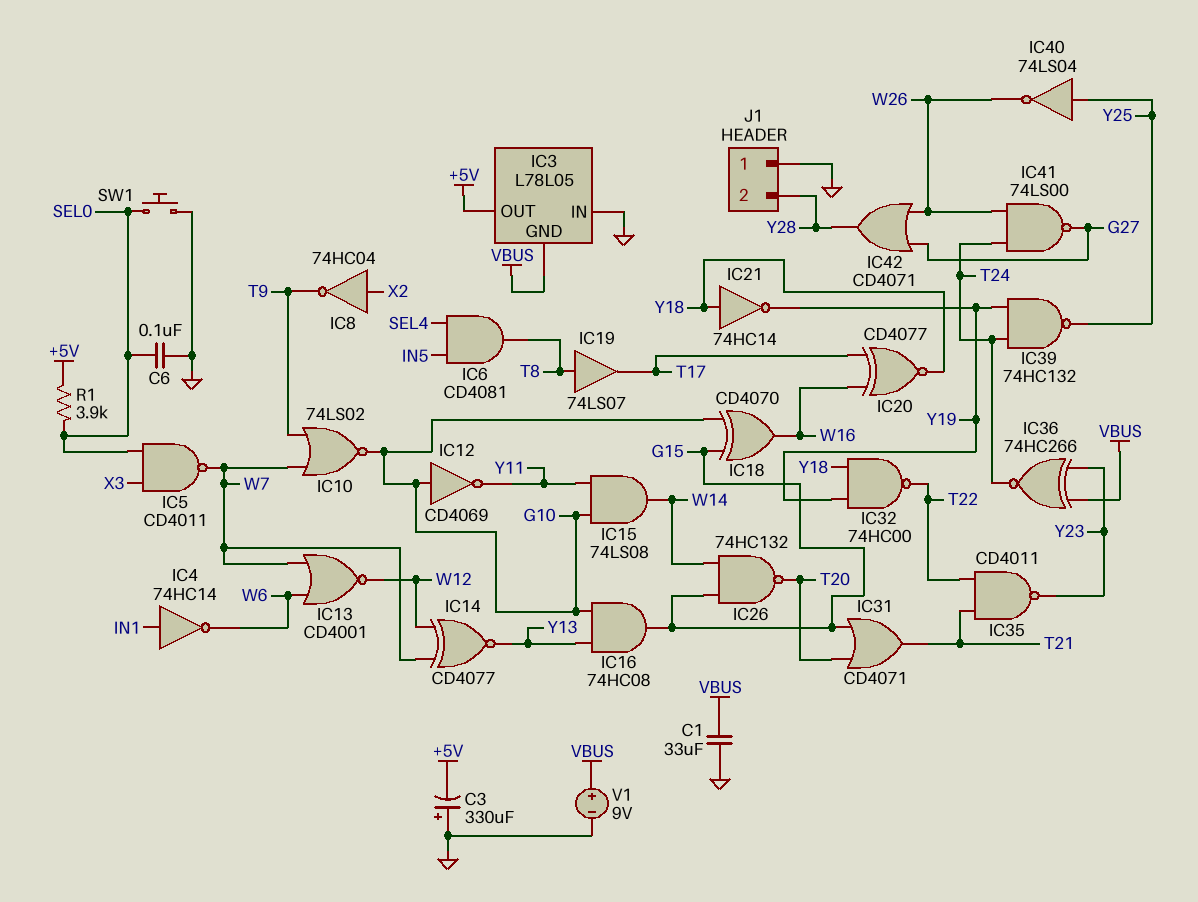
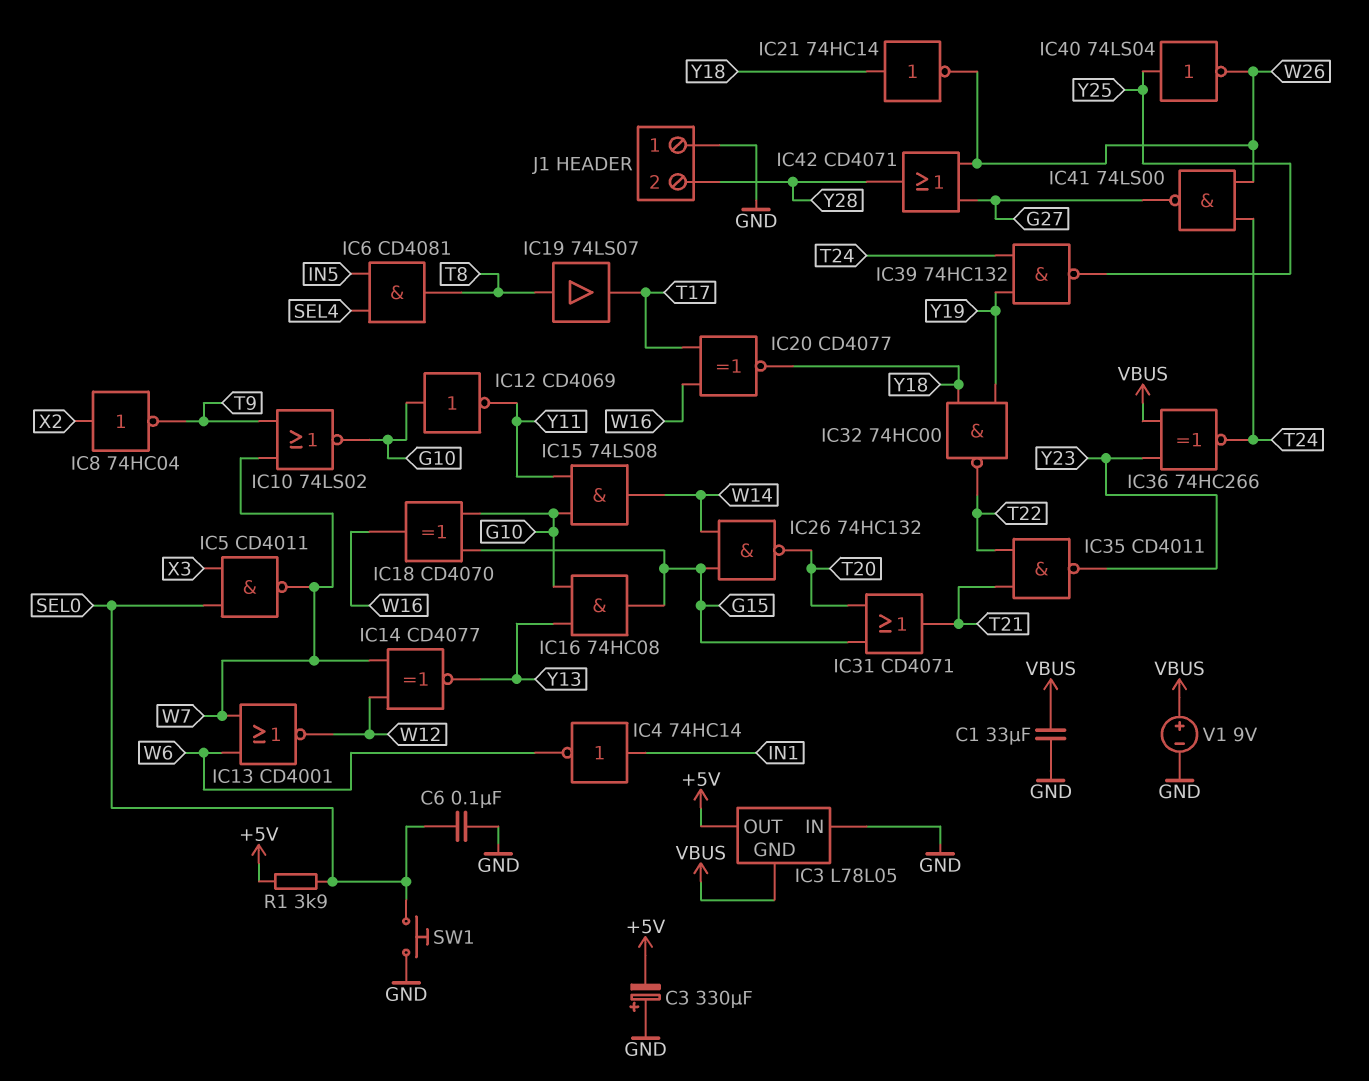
IC21: NOT 74HC14 (in Y18, out Y19) -> NOT 74HC14 (in Y18, out W26)

